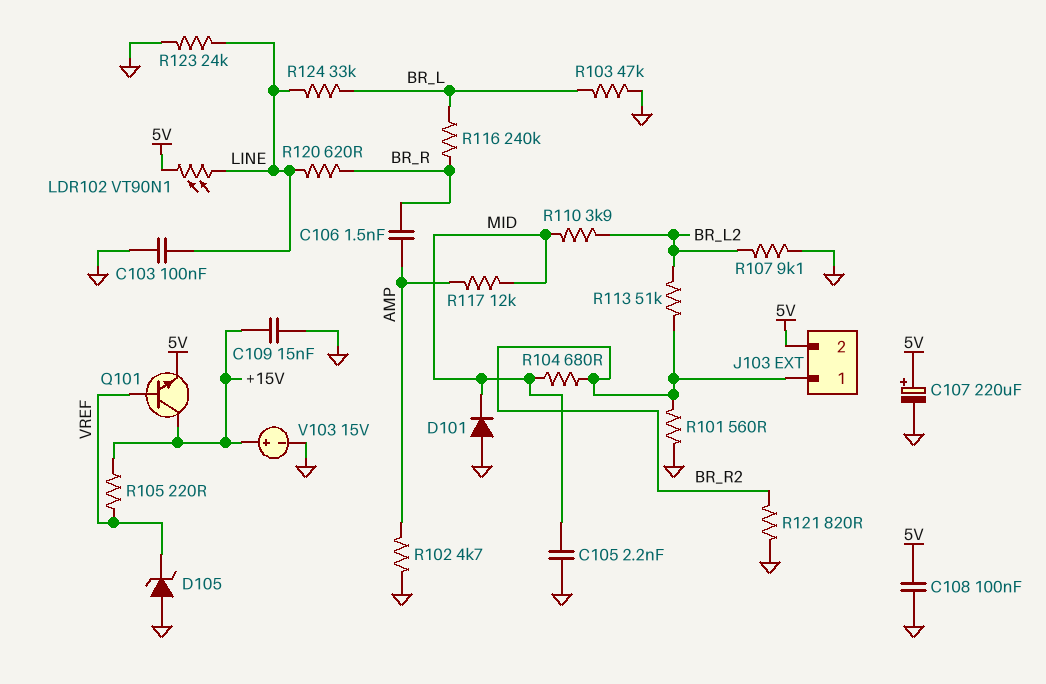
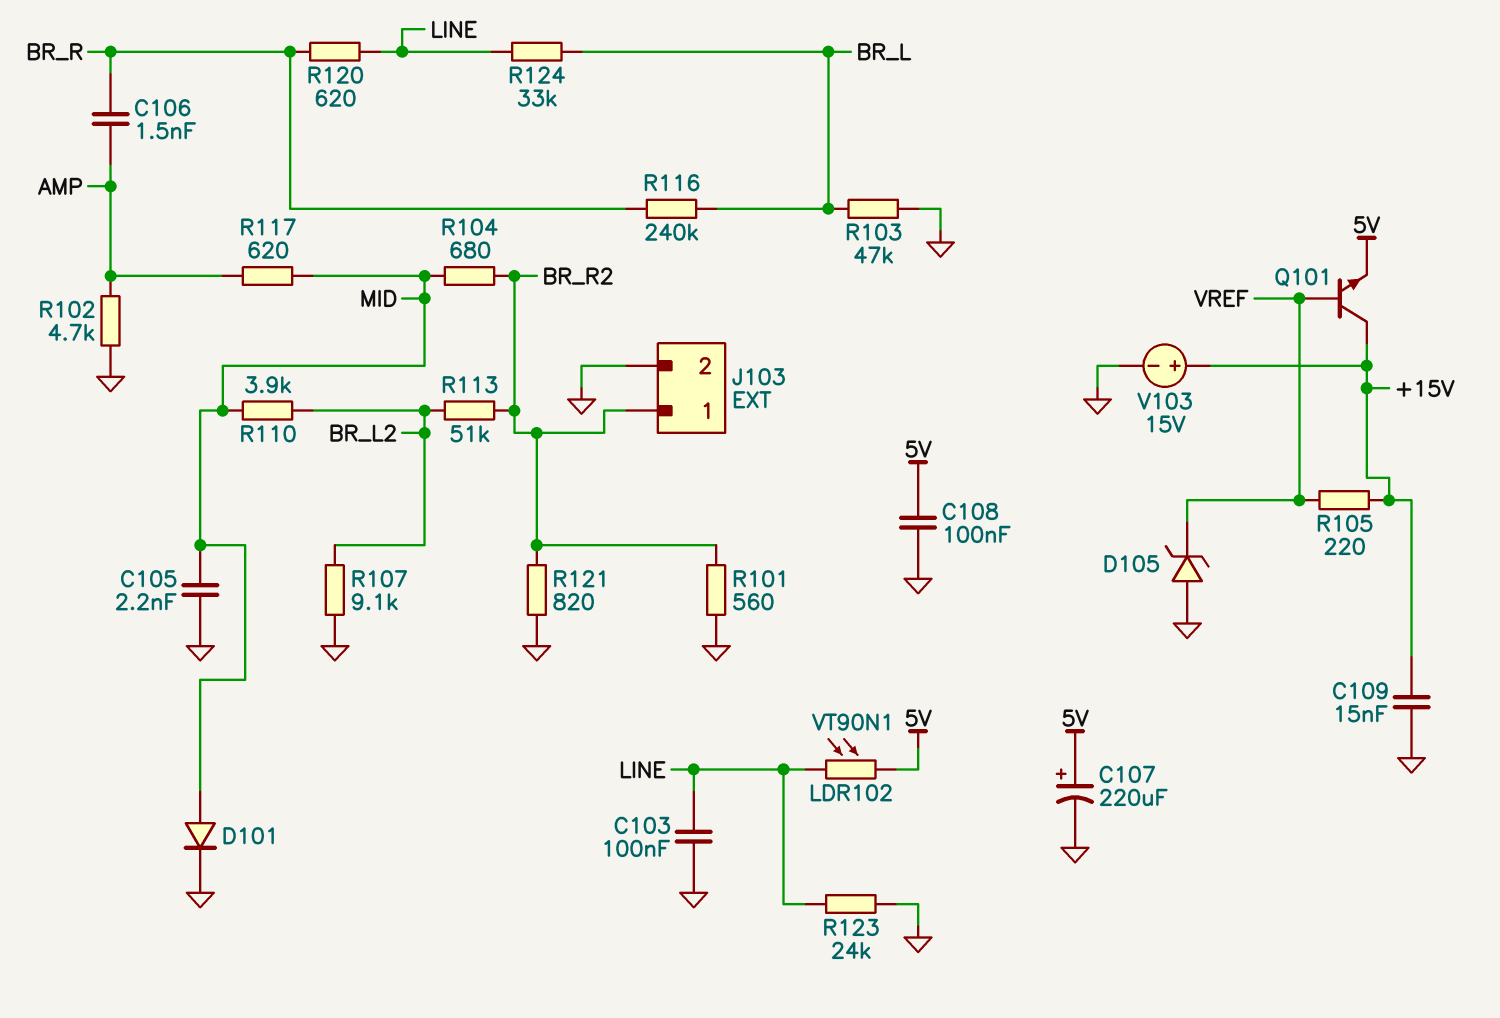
D101: diode (A GND, K MID) -> diode (A MID, K GND)
J103 pin 2: 5V -> GND
R117: 12k (AMP, MID) -> 620 (AMP, MID)

